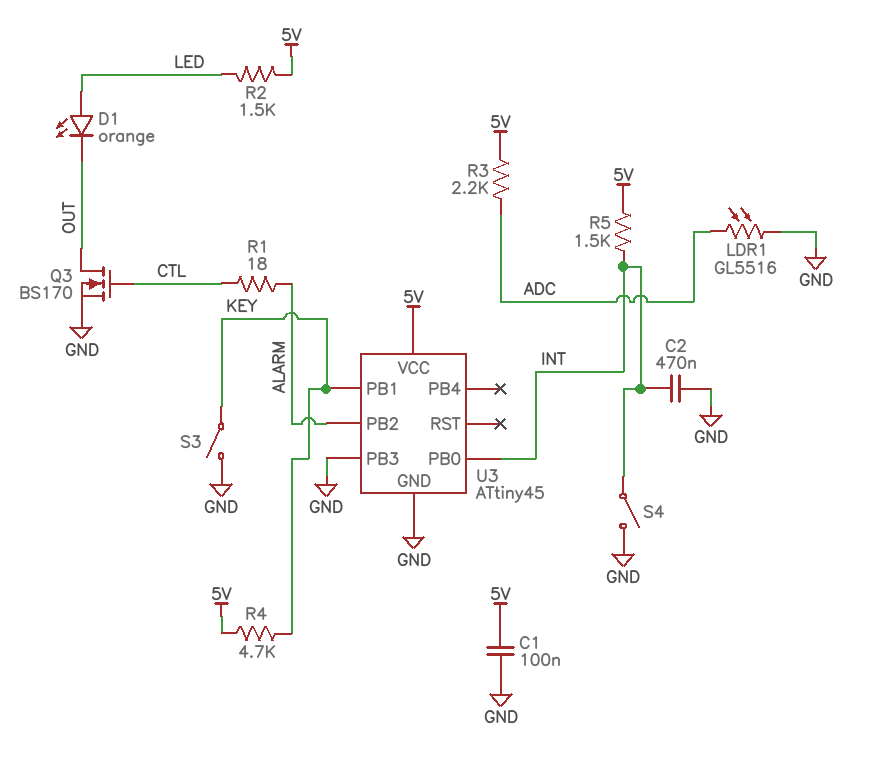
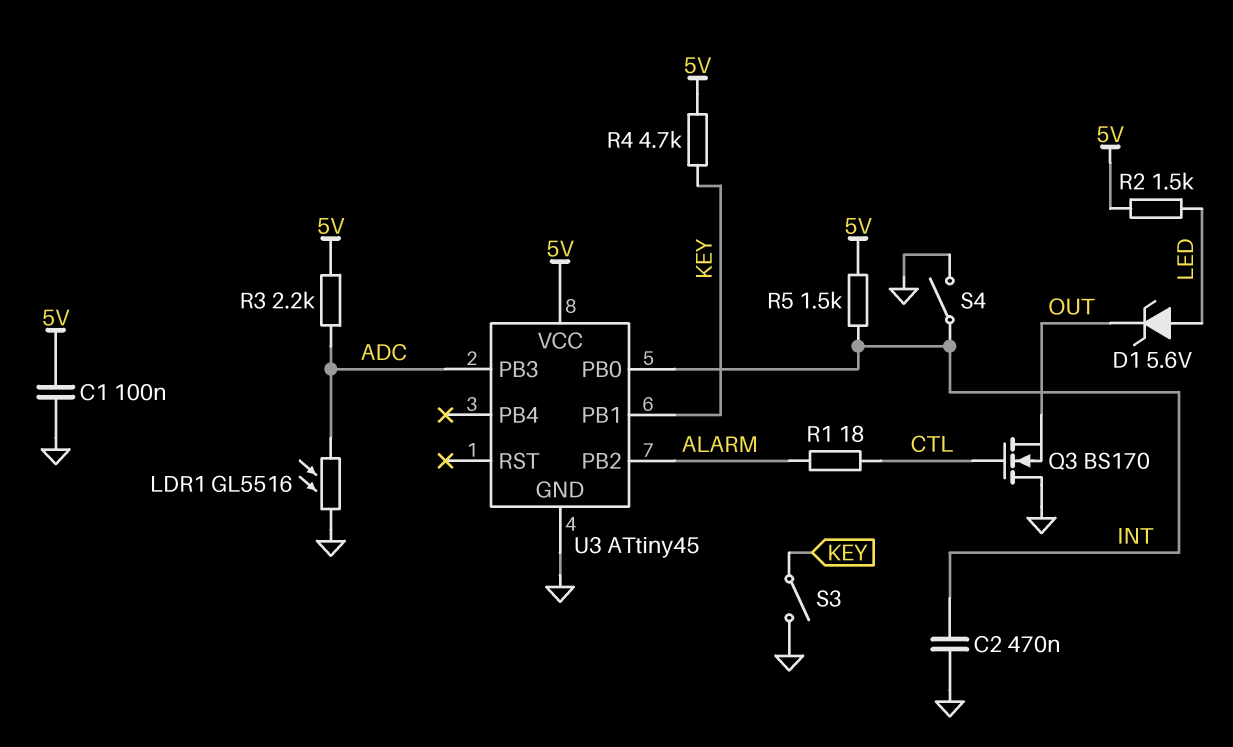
D1: LED orange (A LED, K OUT) -> zener 5.6V (A LED, K OUT)
Q3: NMOS BS170 (G CTL, D OUT, S GND) -> NMOS BS170 (G CTL, D GND, S OUT)
U3 pin PB3: GND -> ADC

